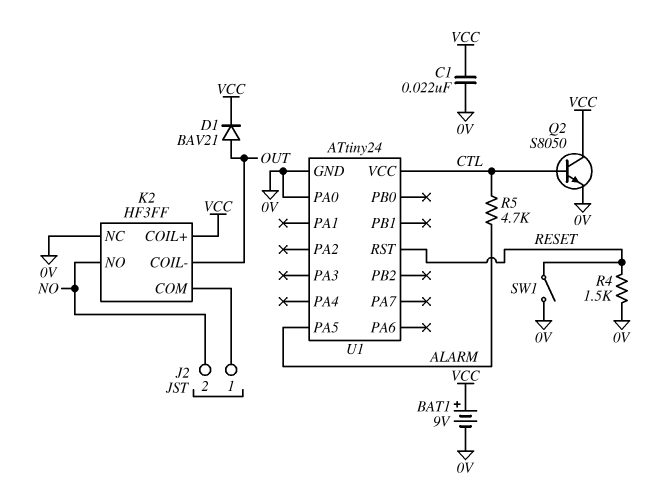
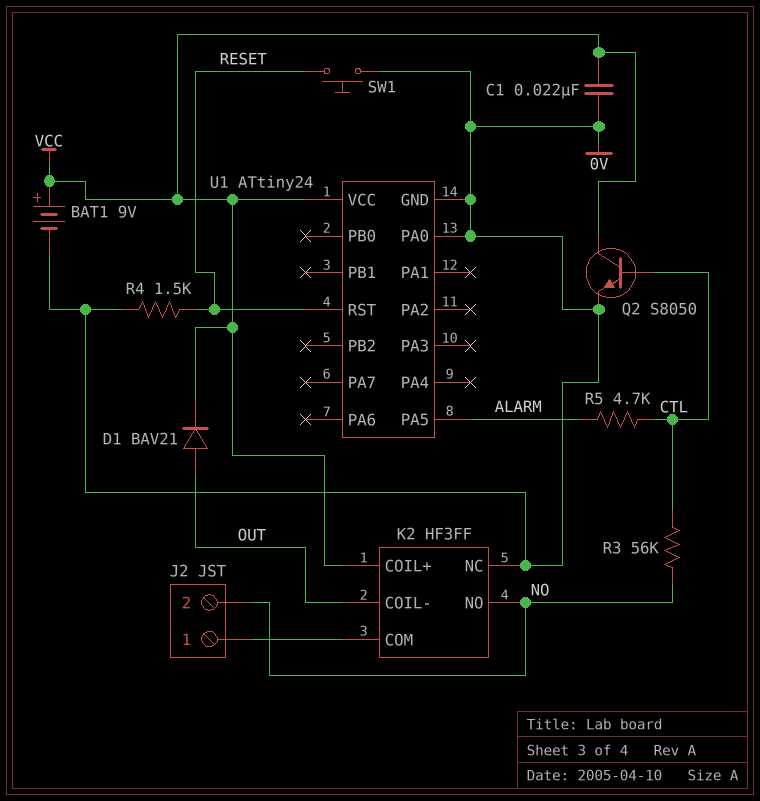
R3: none -> 56k (CTL, NO)
SW1: switch (0V, RESET) -> button (0V, RESET)
U1 pin VCC: CTL -> VCC

